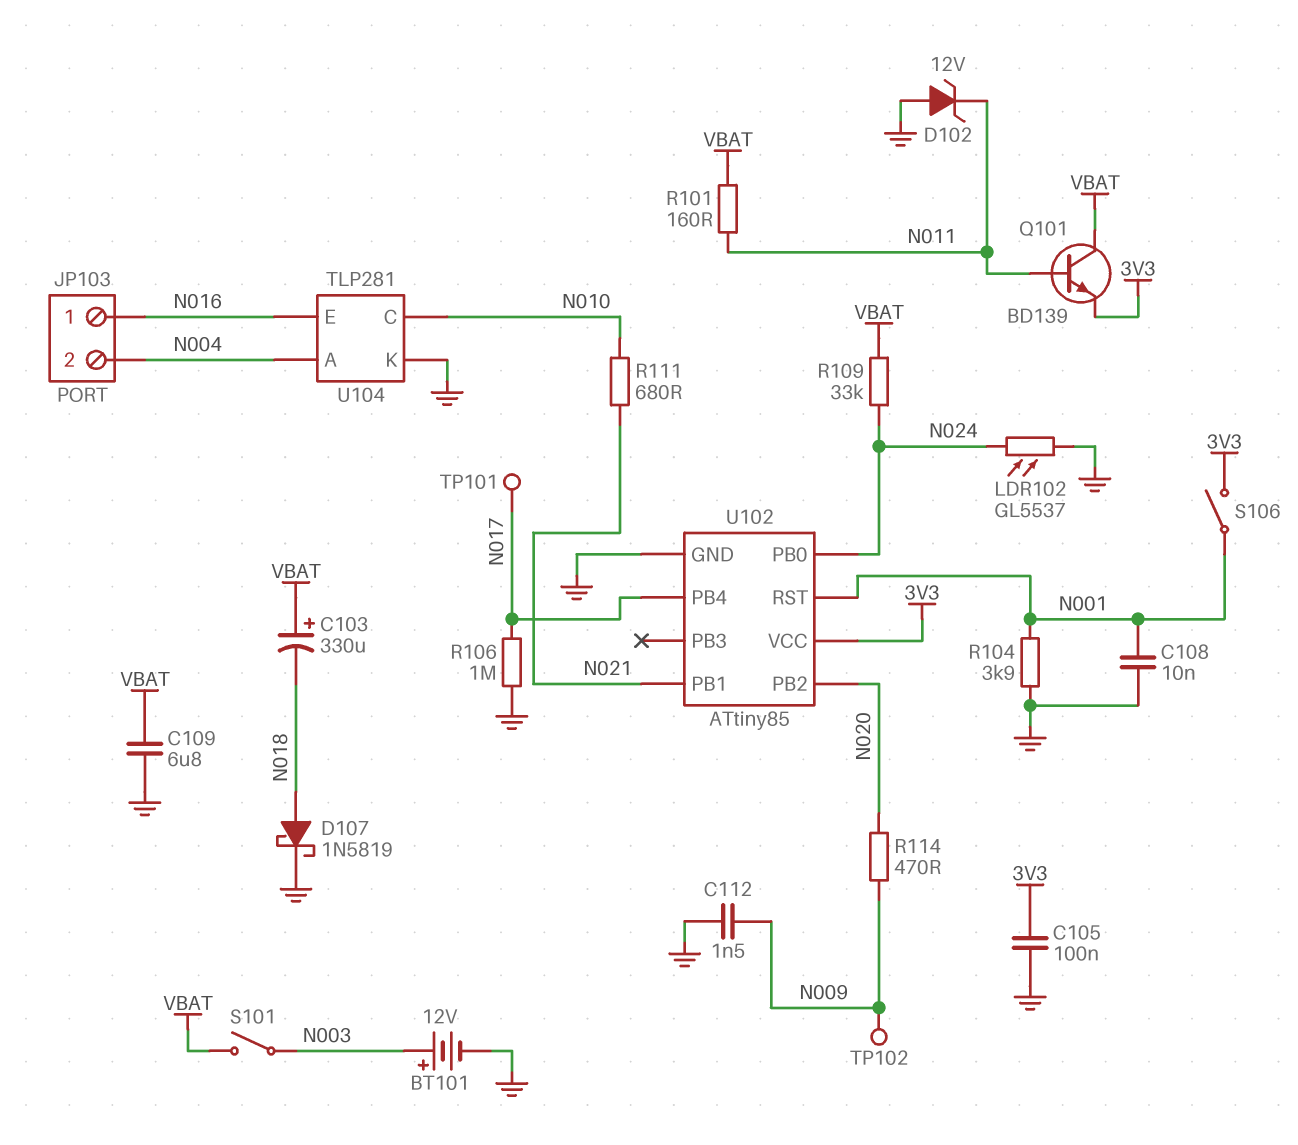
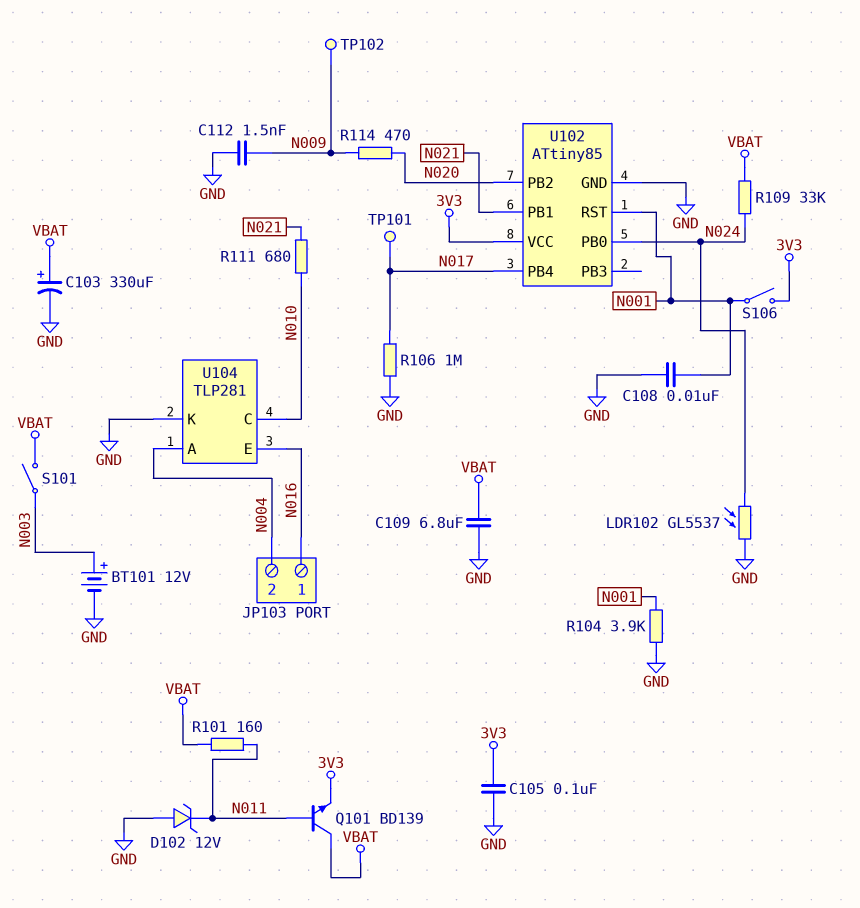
C103: 330uF (plus VBAT, minus N018) -> 330uF (plus VBAT, minus GND)
D107: schottky 1N5819 (A N018, K GND) -> none

